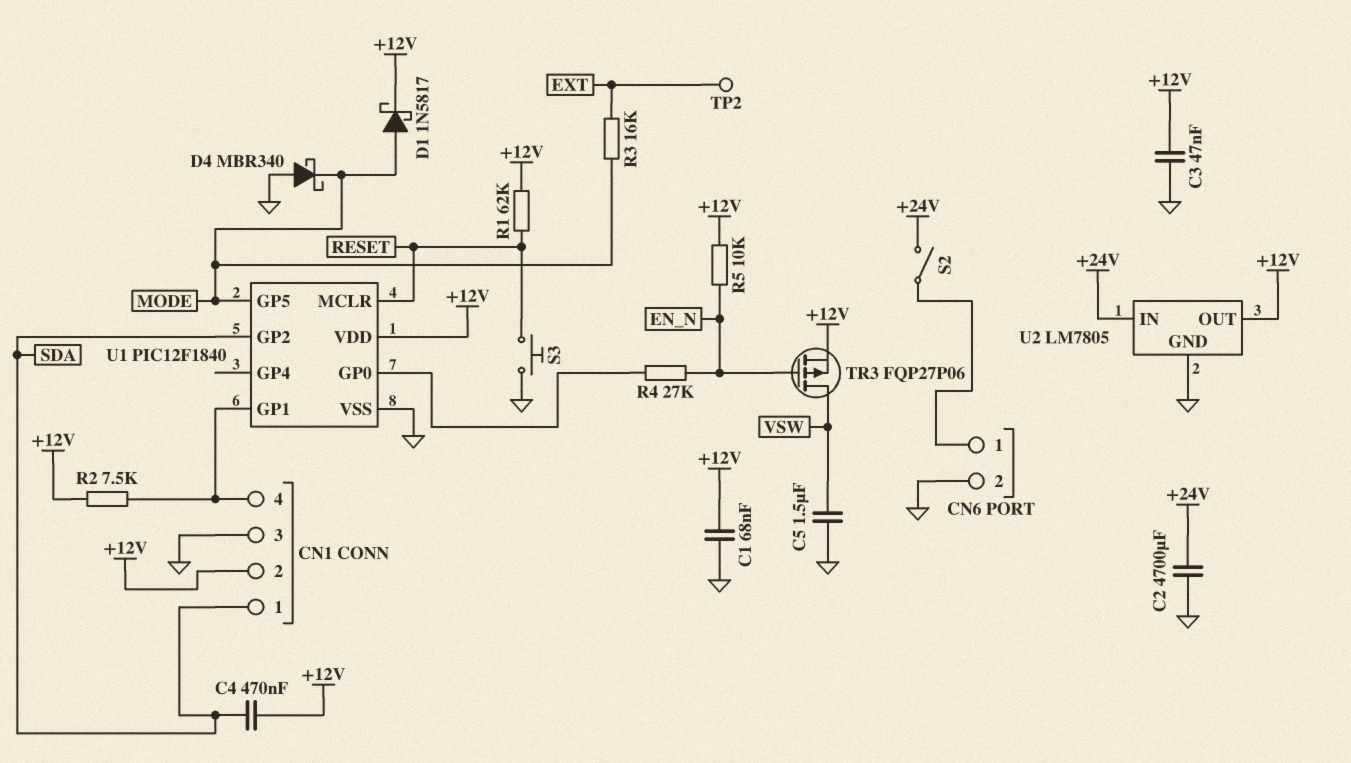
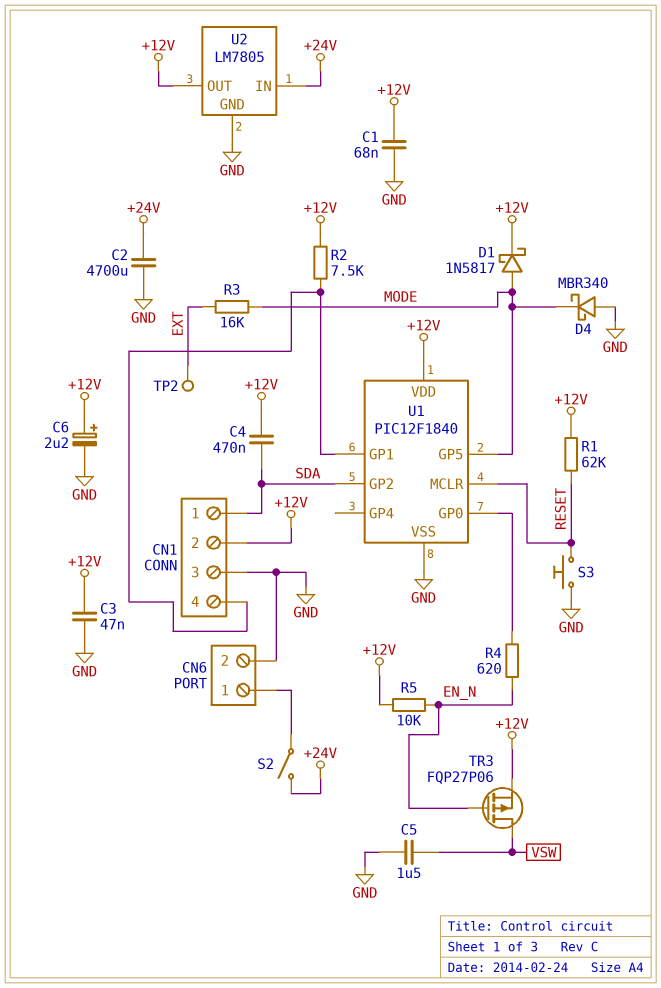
C6: none -> 2.2uF (plus +12V, minus GND)
R4: 27k (EN_N, U1/GP0) -> 620 (EN_N, U1/GP0)

